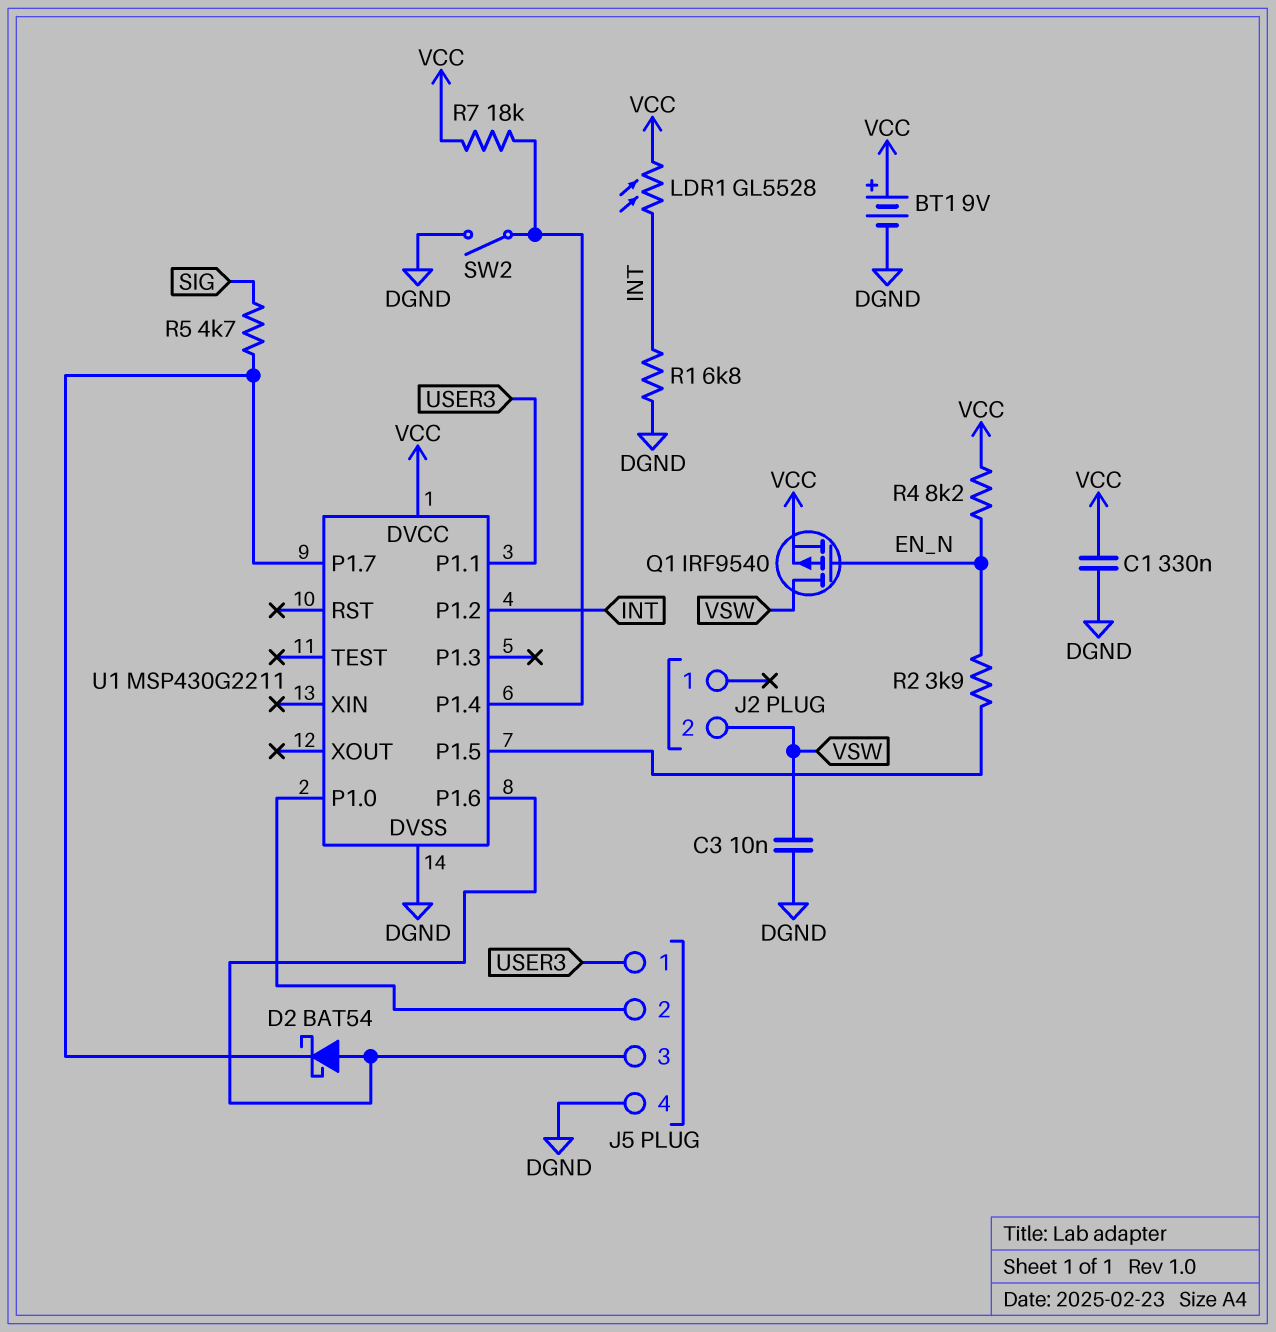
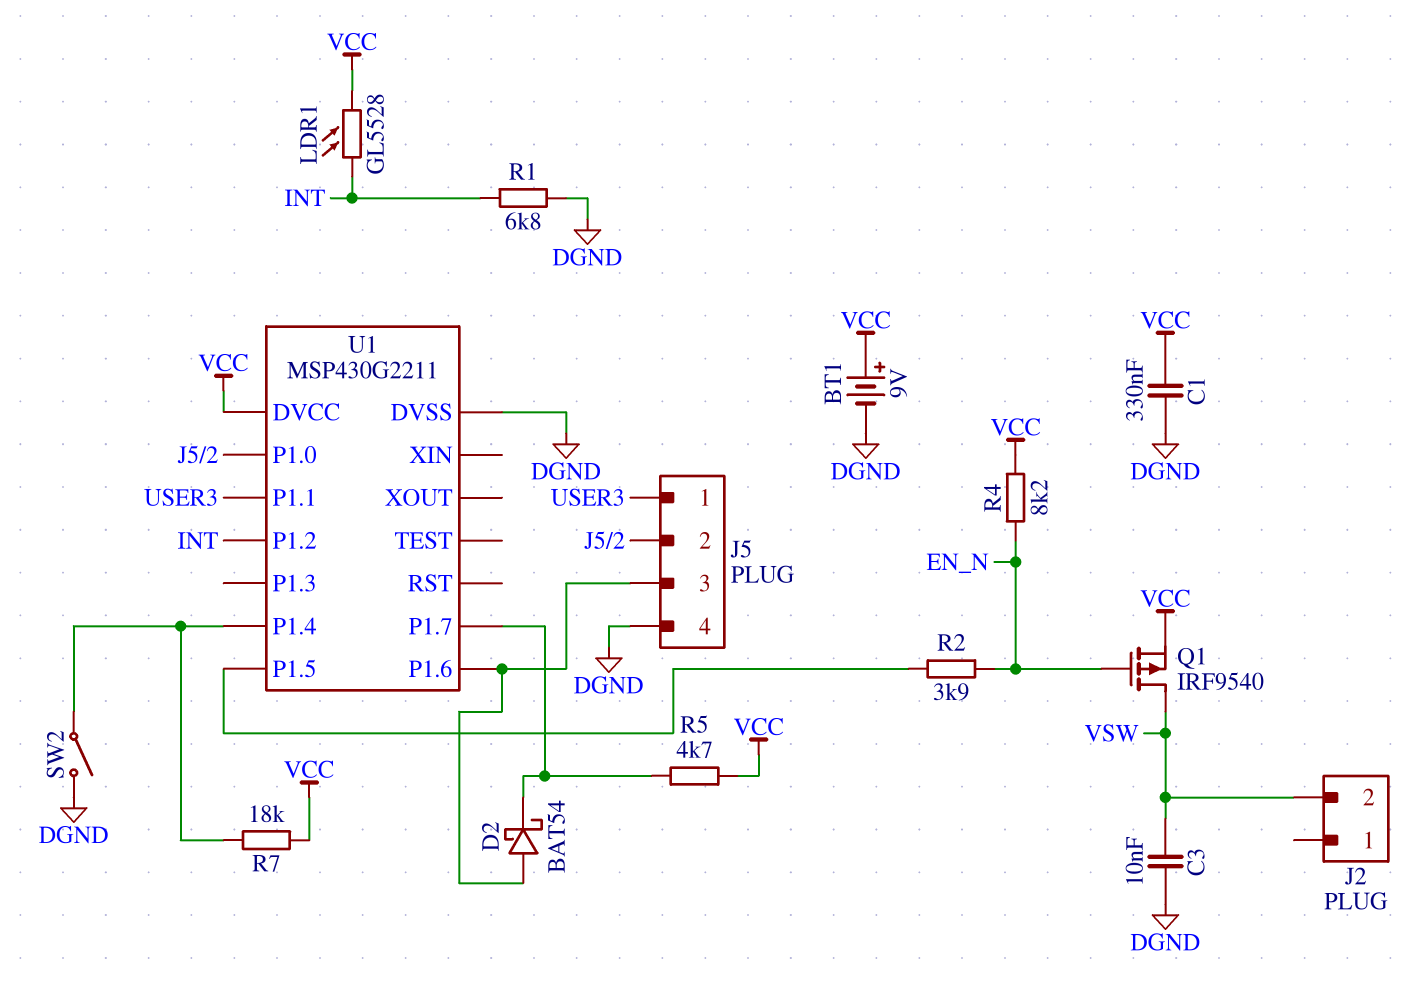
R5: 4.7k (SIG, U1/P1.7) -> 4.7k (U1/P1.7, VCC)

